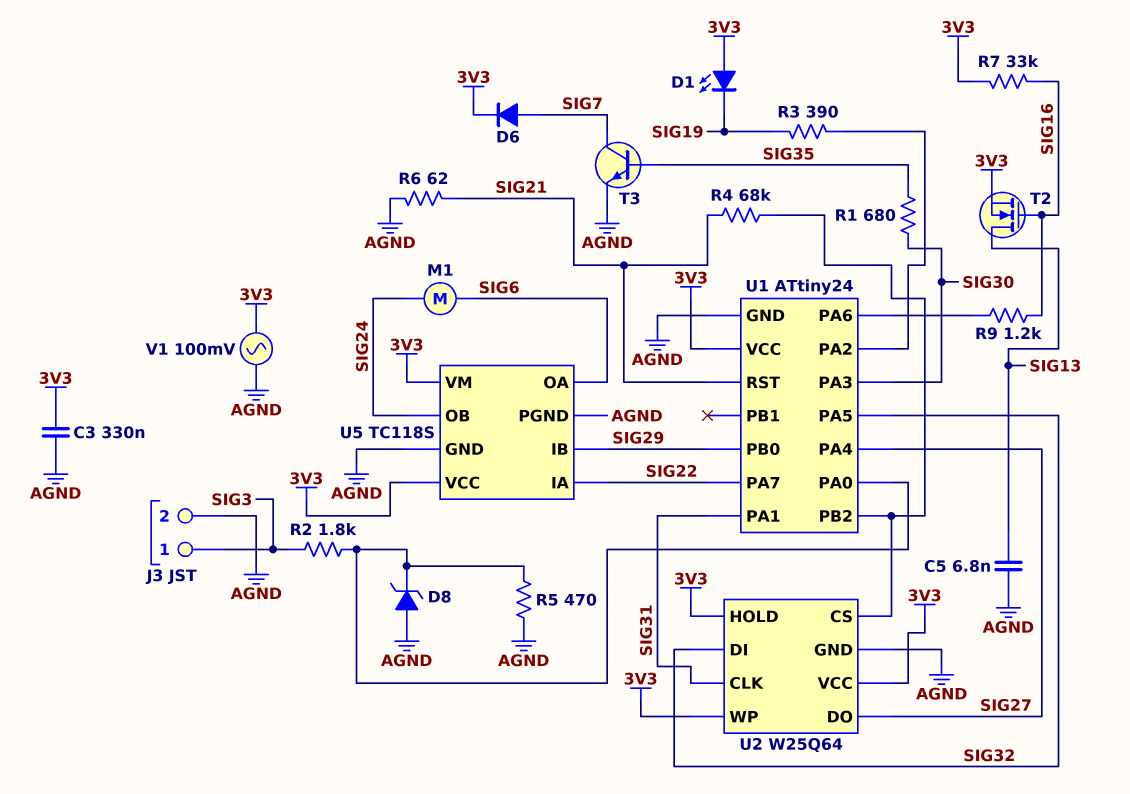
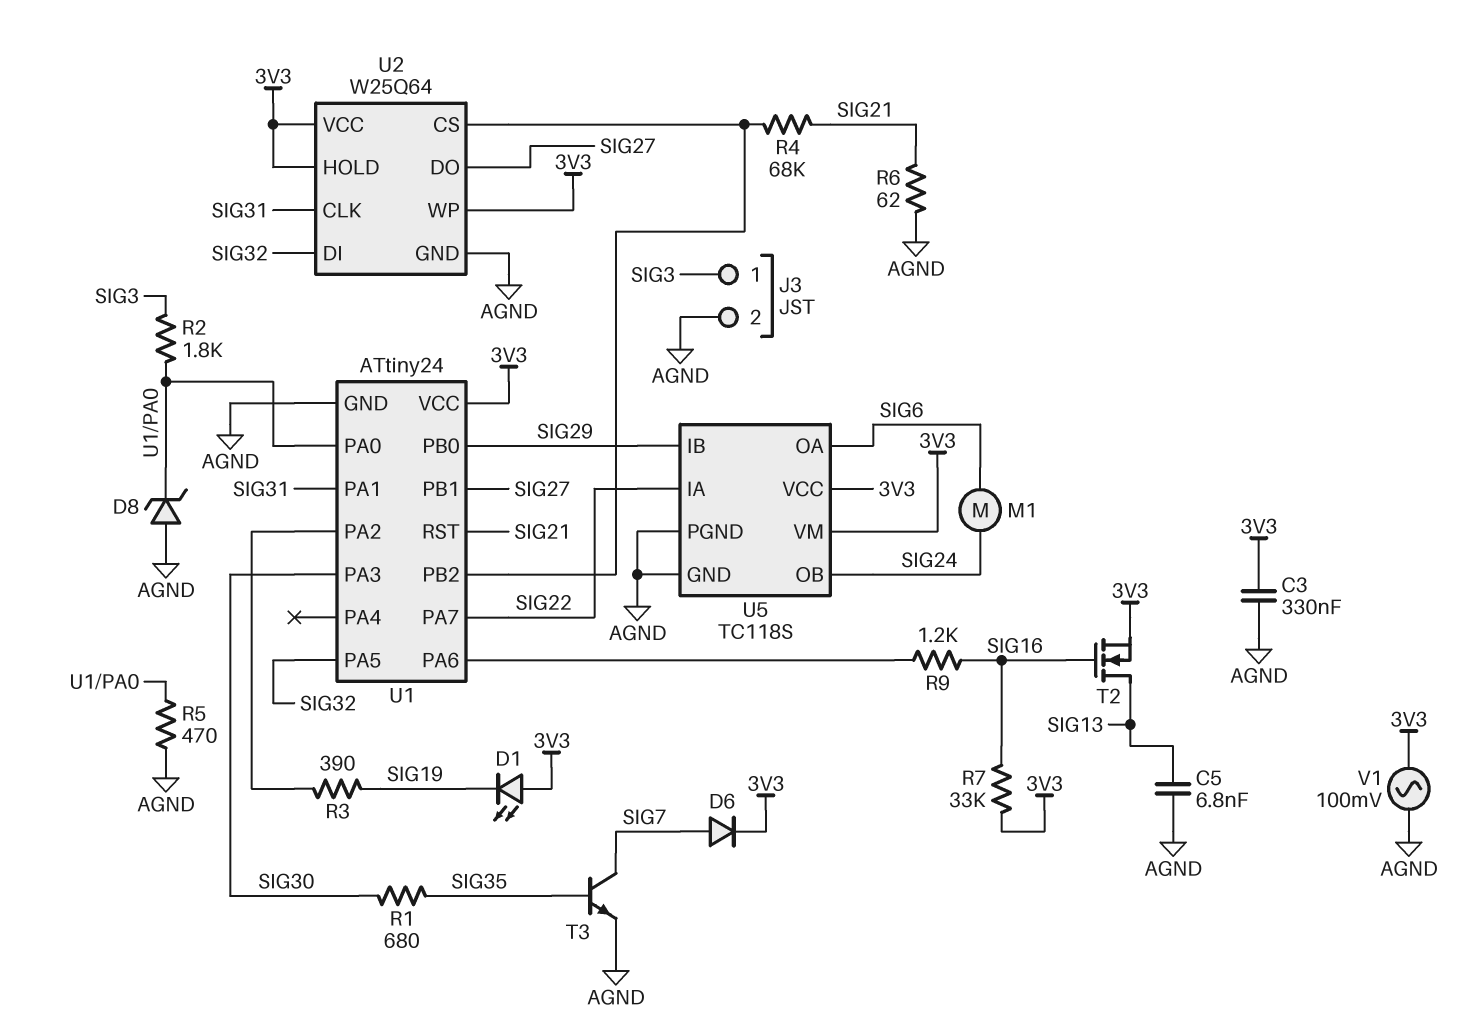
U1 pin PA4: SIG27 -> none
U1 pin PB1: none -> SIG27

